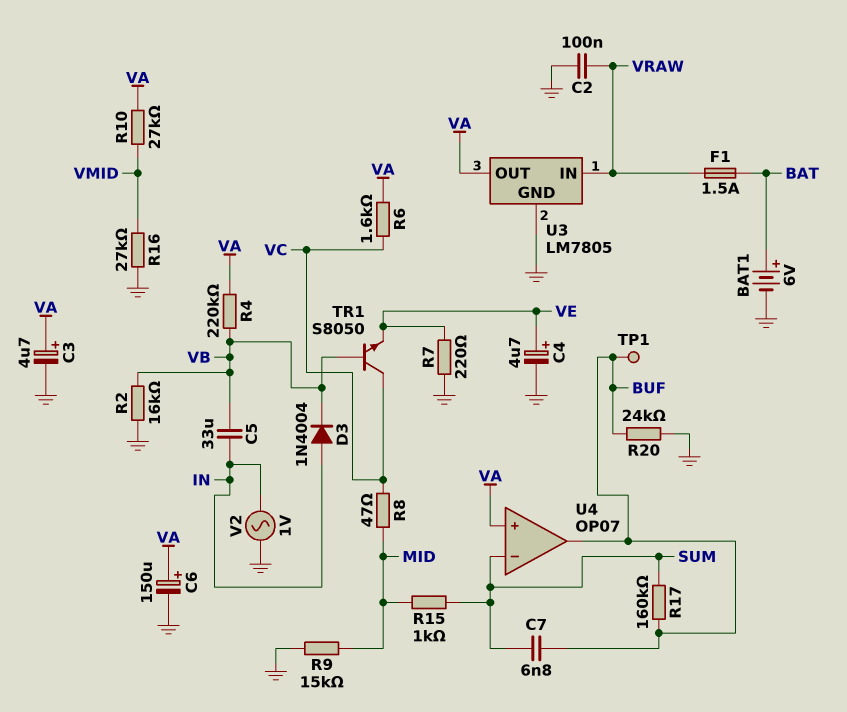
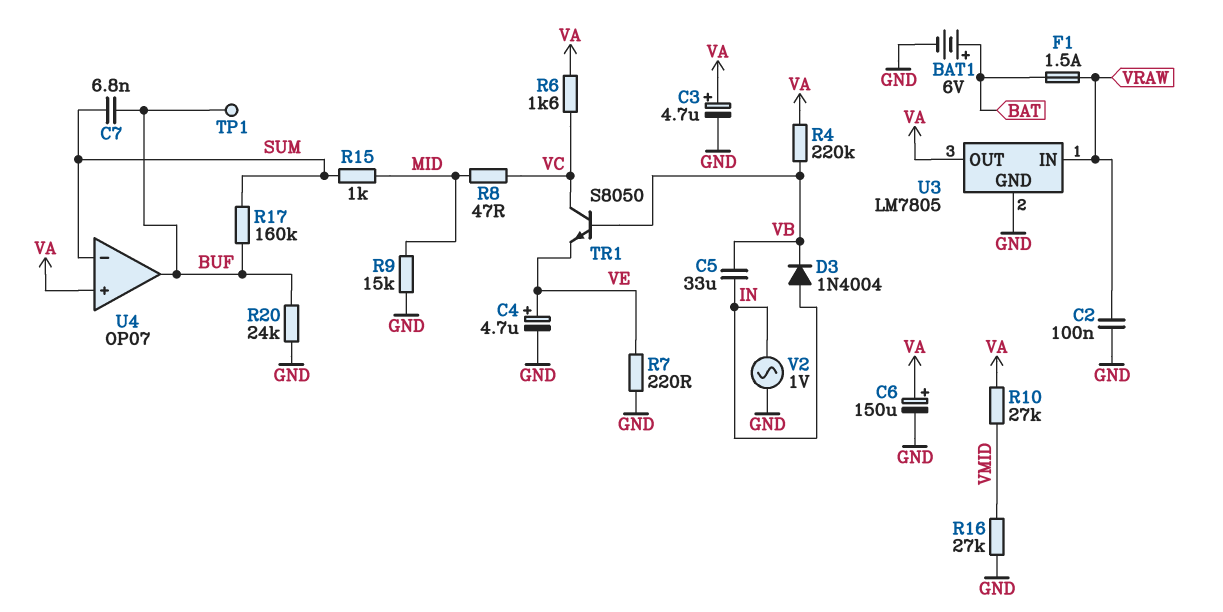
R2: 16k (GND, VB) -> none

